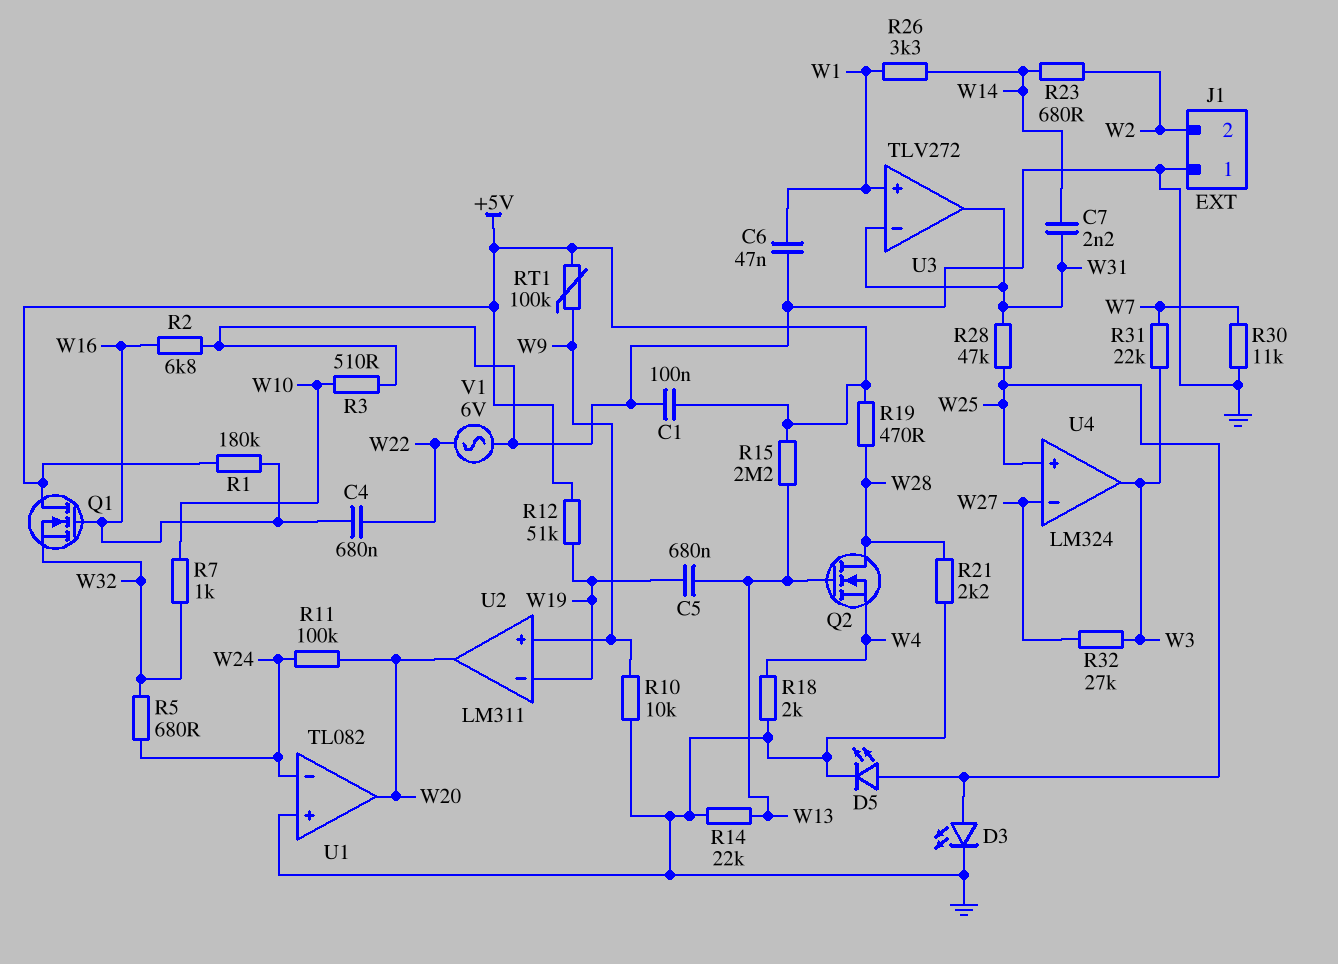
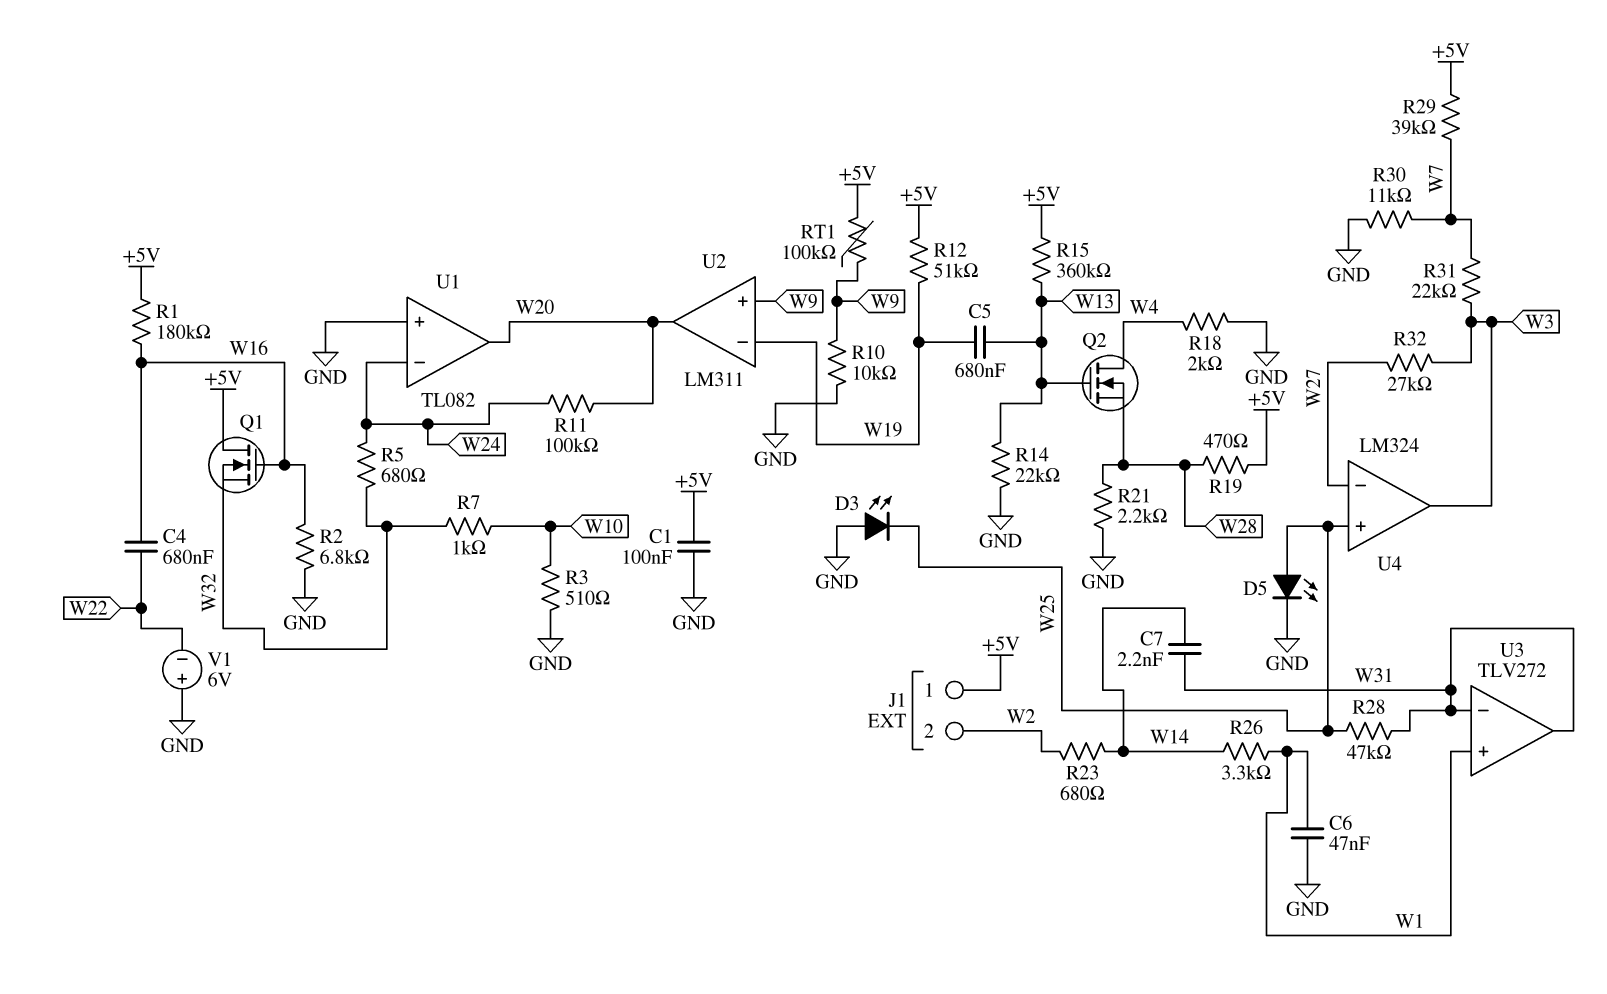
D3: LED (A W25, K GND) -> LED (A GND, K W25)
J1 pin 1: GND -> +5V
Q2: NMOS (G W13, D W28, S W4) -> NMOS (G W13, D W4, S W28)
R15: 2.2M (+5V, W13) -> 360k (+5V, W13)
R29: none -> 39k (+5V, W7)
V1: AC 6V (GND, W22) -> 6V (plus GND, minus W22)

